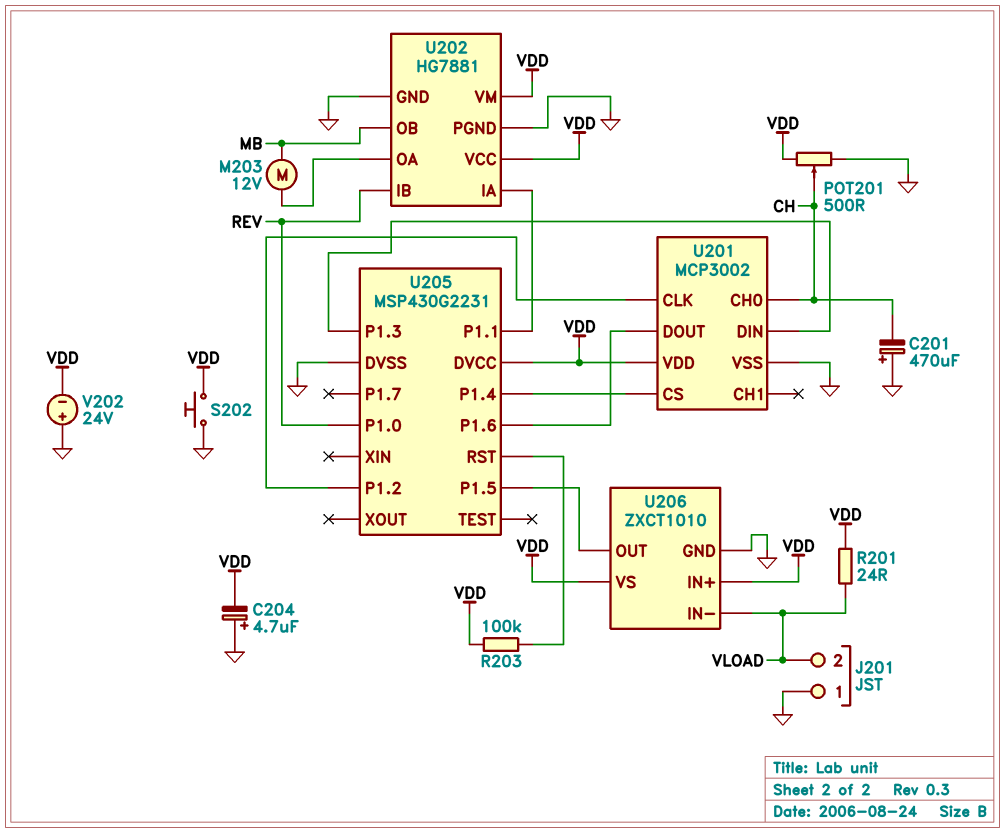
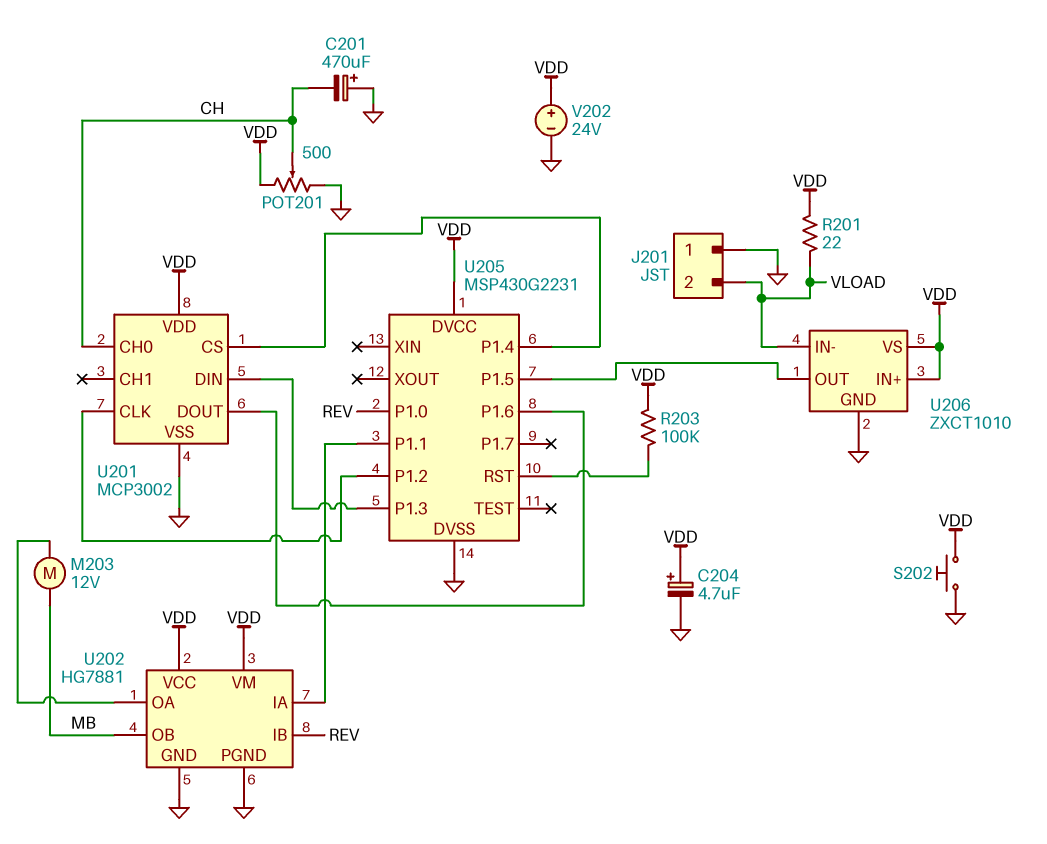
C204: 4.7uF (plus GND, minus VDD) -> 4.7uF (plus VDD, minus GND)
R201: 24 (VDD, VLOAD) -> 22 (VDD, VLOAD)
V202: 24V (plus GND, minus VDD) -> 24V (plus VDD, minus GND)

